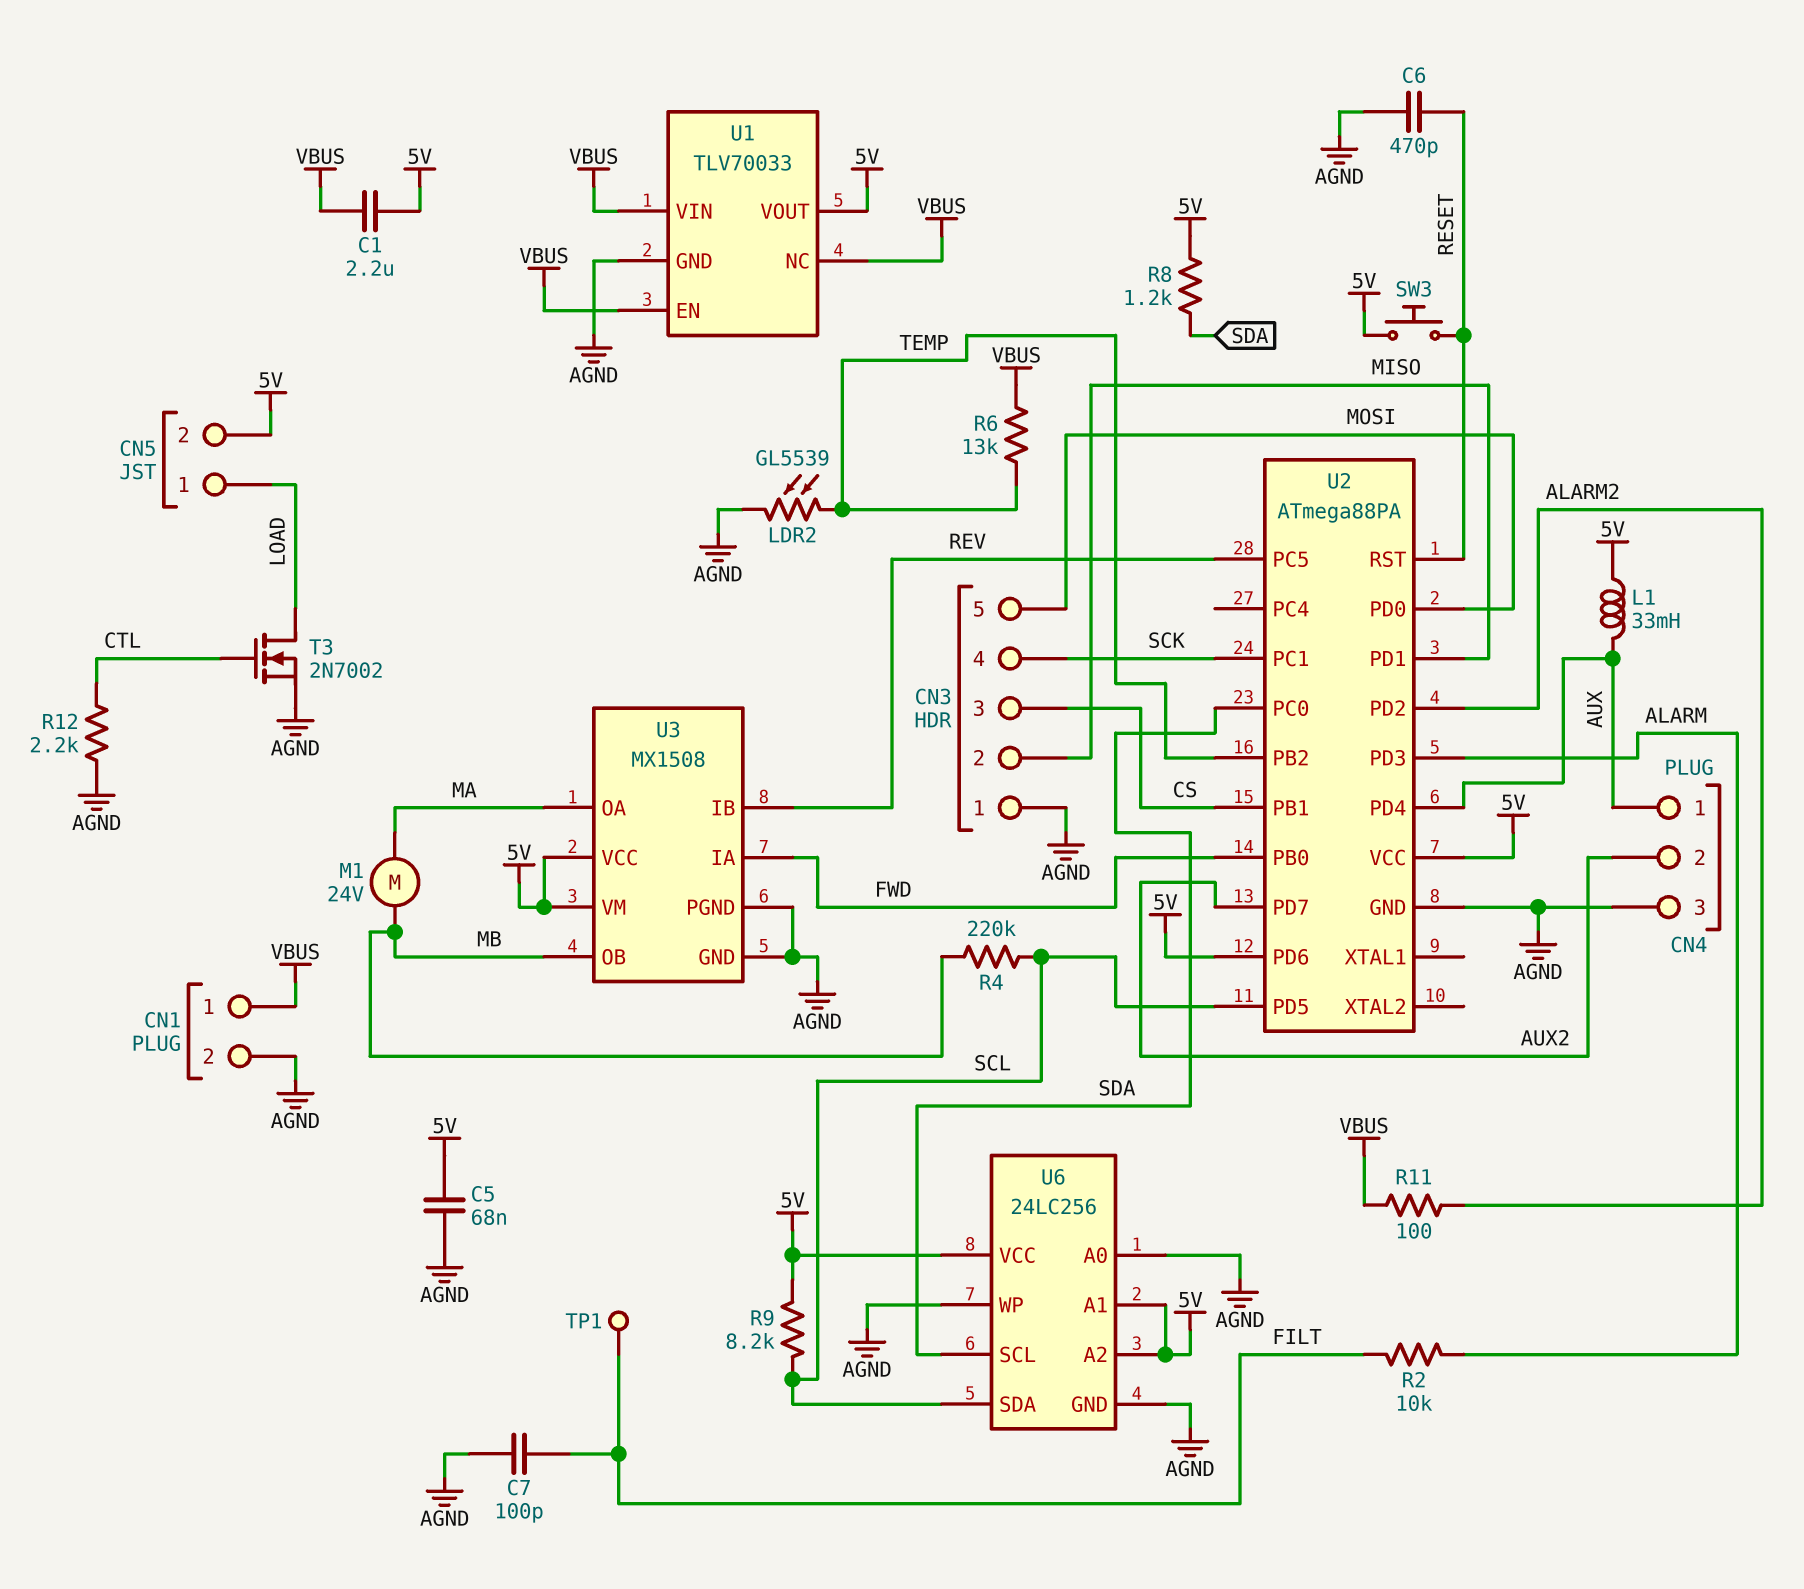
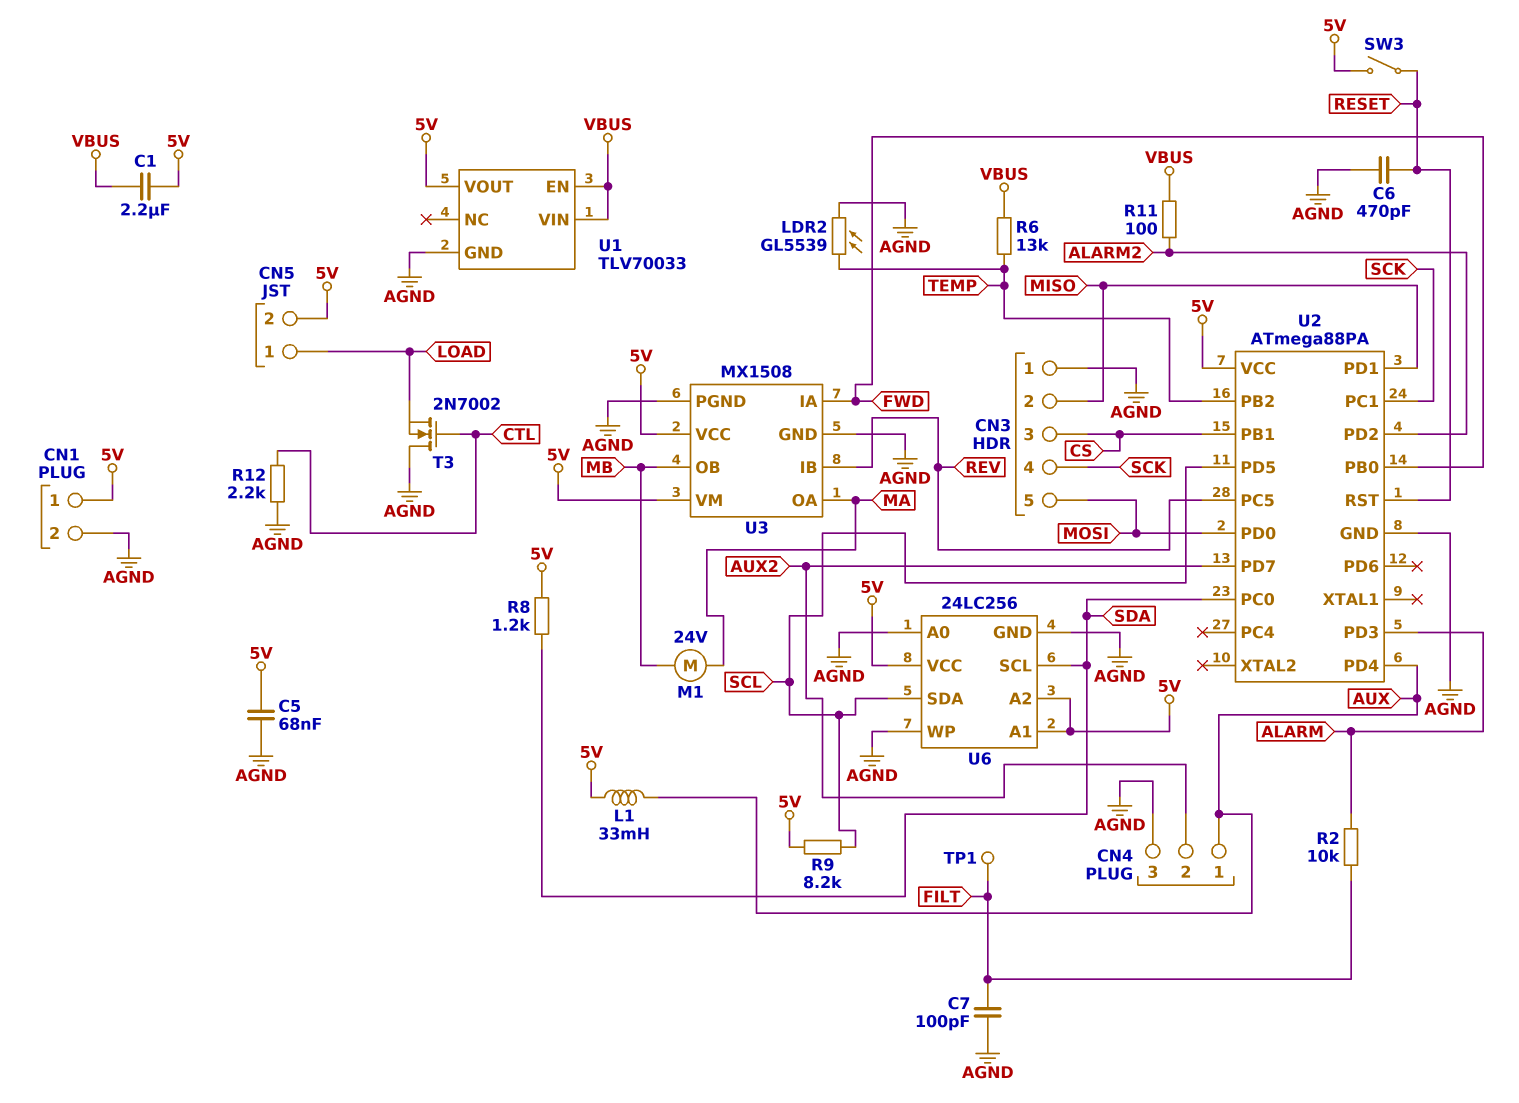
CN1 pin 1: VBUS -> 5V
R4: 220k (MB, SCL) -> none
SW3: button (5V, RESET) -> switch (5V, RESET)
T3: NMOS 2N7002 (G CTL, D LOAD, S AGND) -> NMOS 2N7002 (G CTL, D AGND, S LOAD)
U1 pin NC: VBUS -> none
U2 pin PD6: 5V -> none

